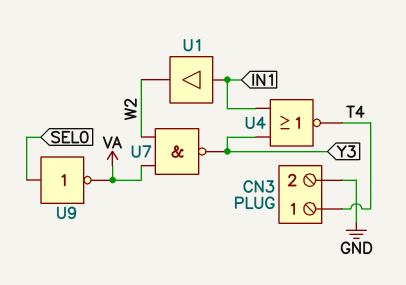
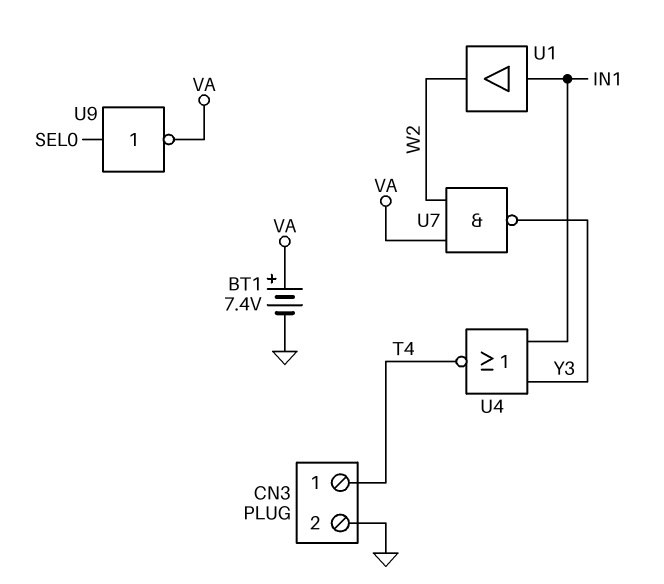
BT1: none -> 7.4V (plus VA, minus GND)

